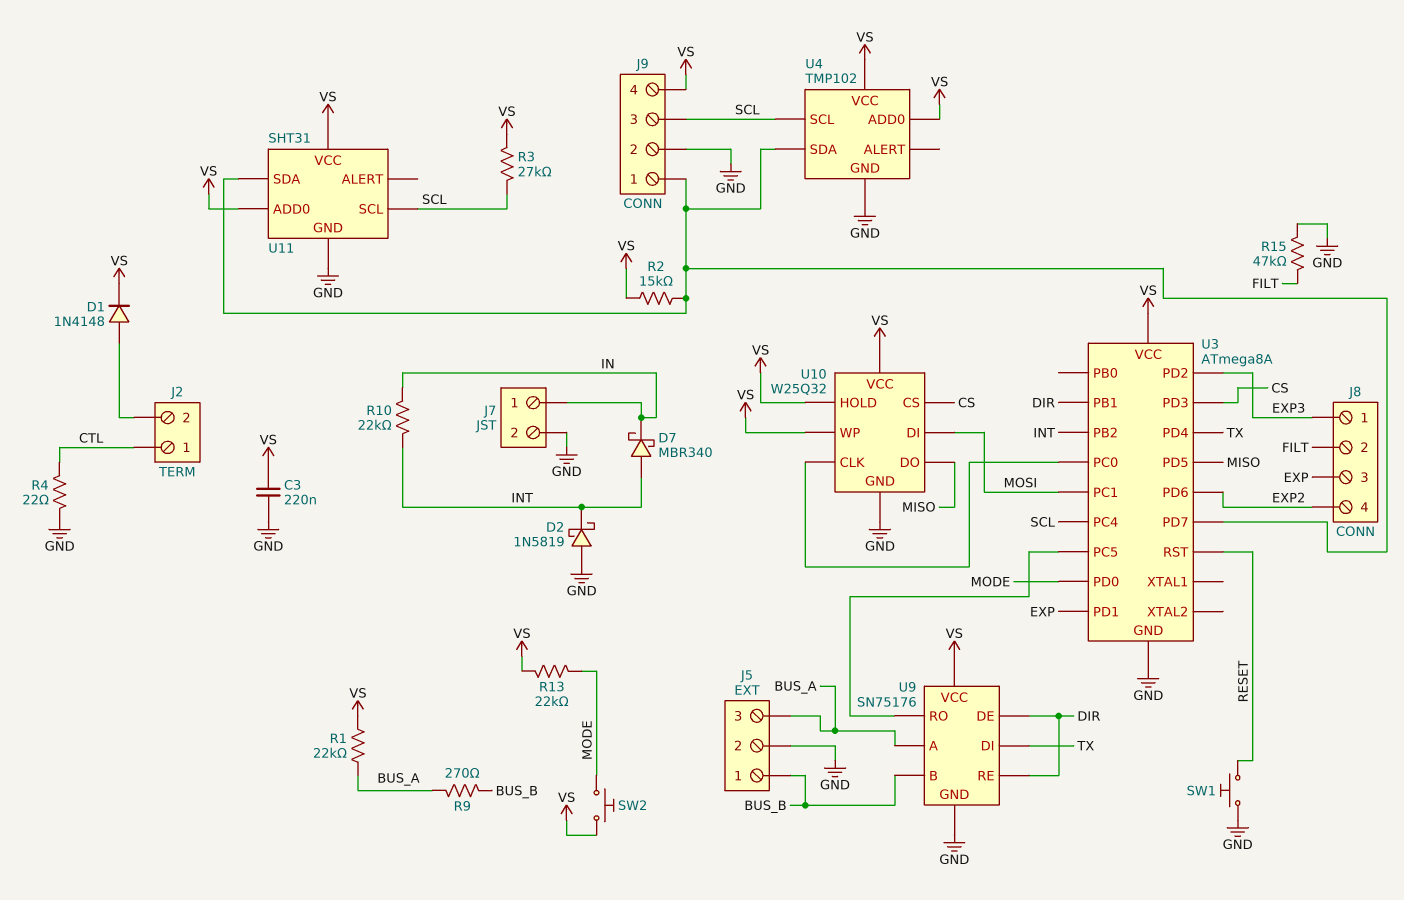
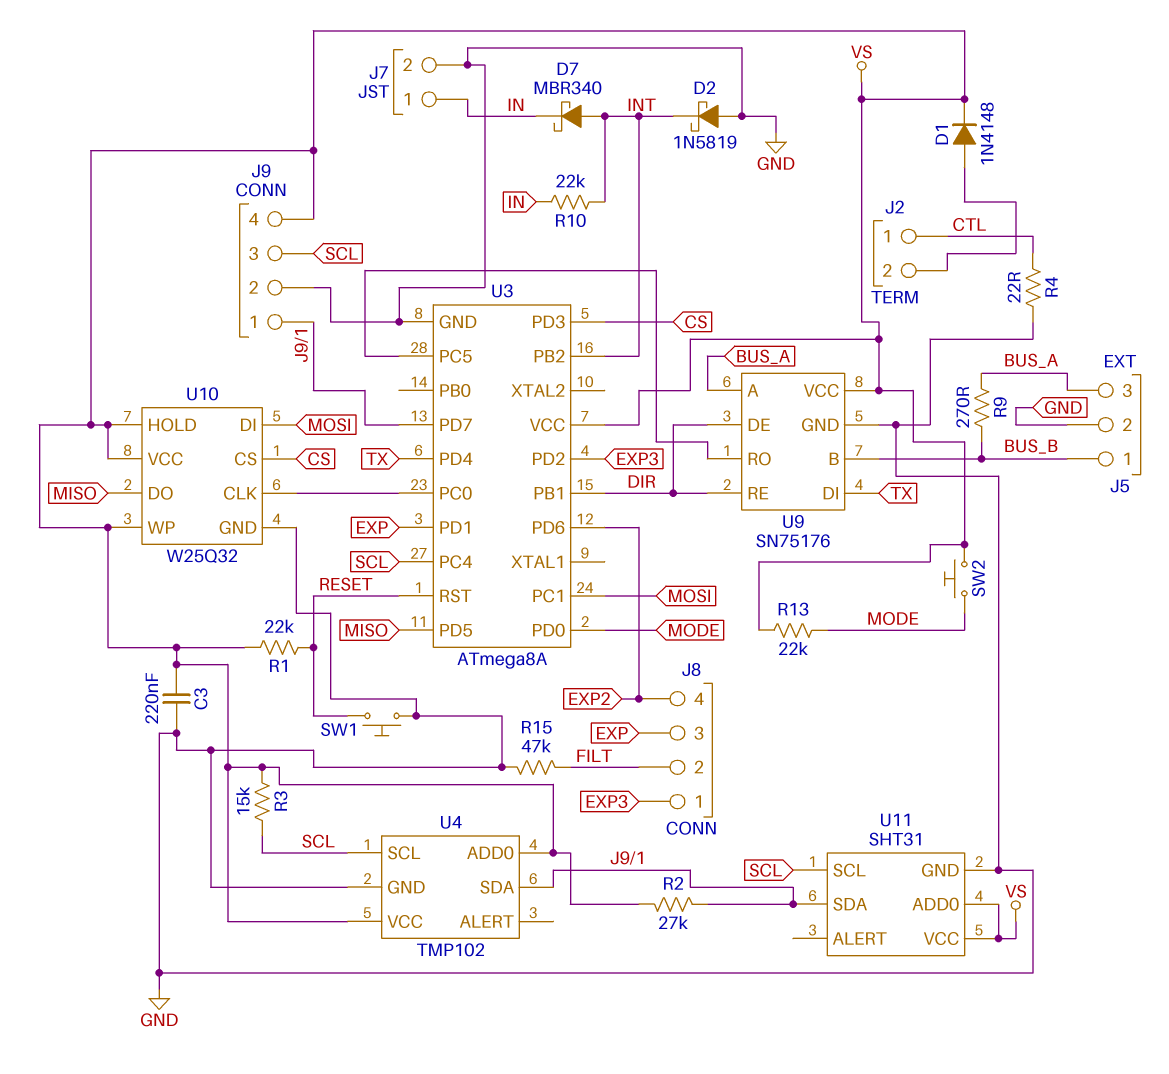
R1: 22k (BUS_A, VS) -> 22k (RESET, VS)
R2: 15k (J9/1, VS) -> 27k (J9/1, VS)
R3: 27k (SCL, VS) -> 15k (SCL, VS)

